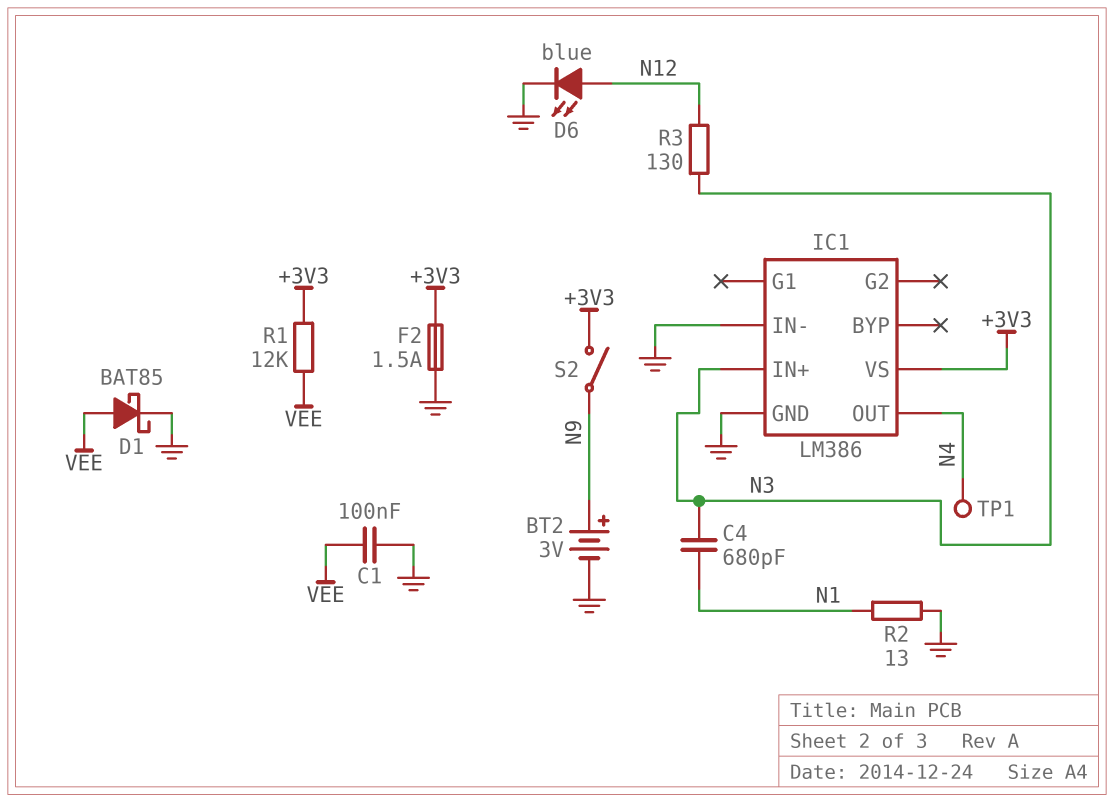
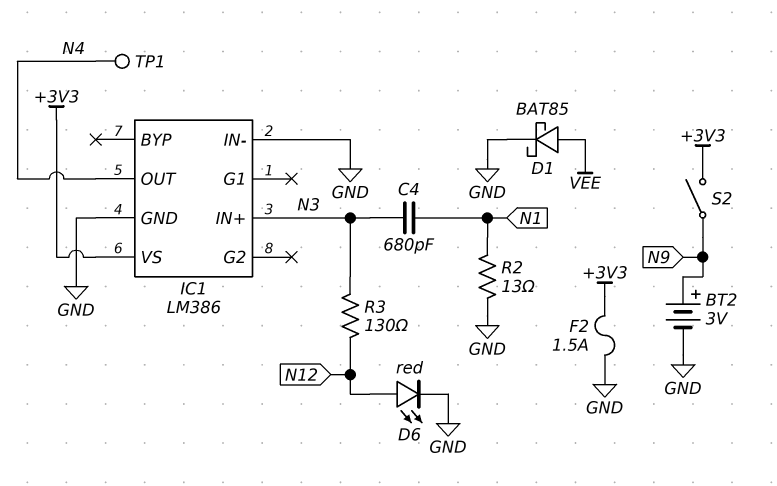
C1: 100nF (GND, VEE) -> none
D6: LED blue (A N12, K GND) -> LED red (A N12, K GND)
R1: 12k (+3V3, VEE) -> none

